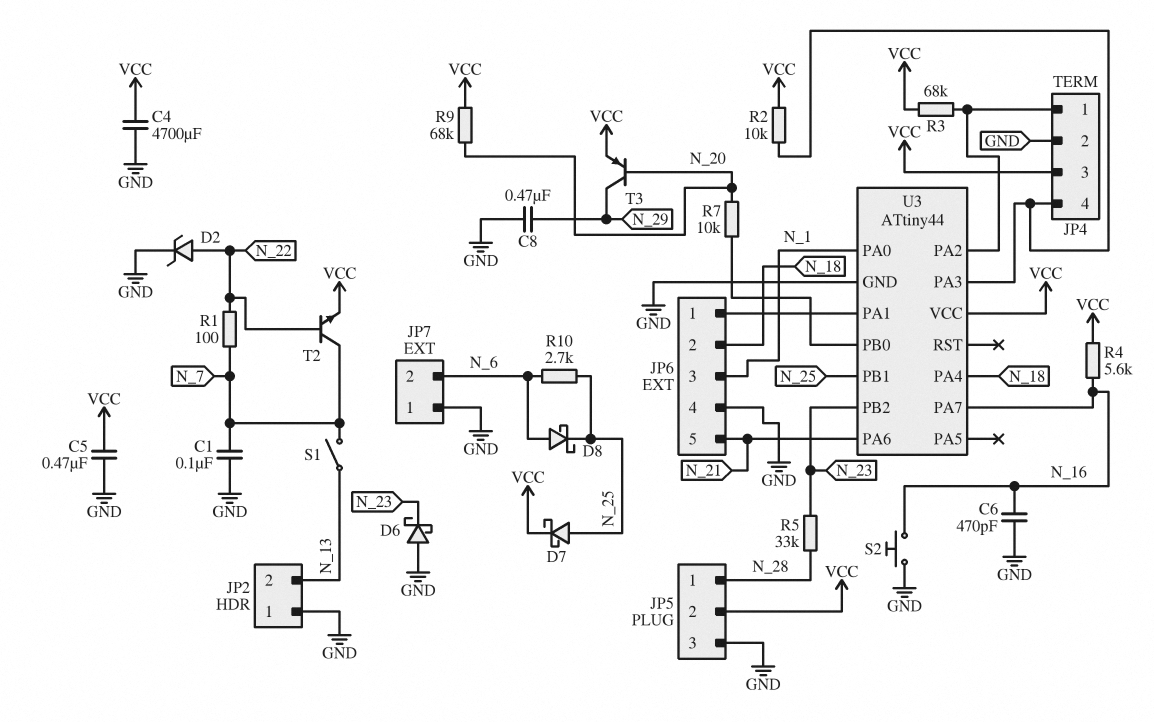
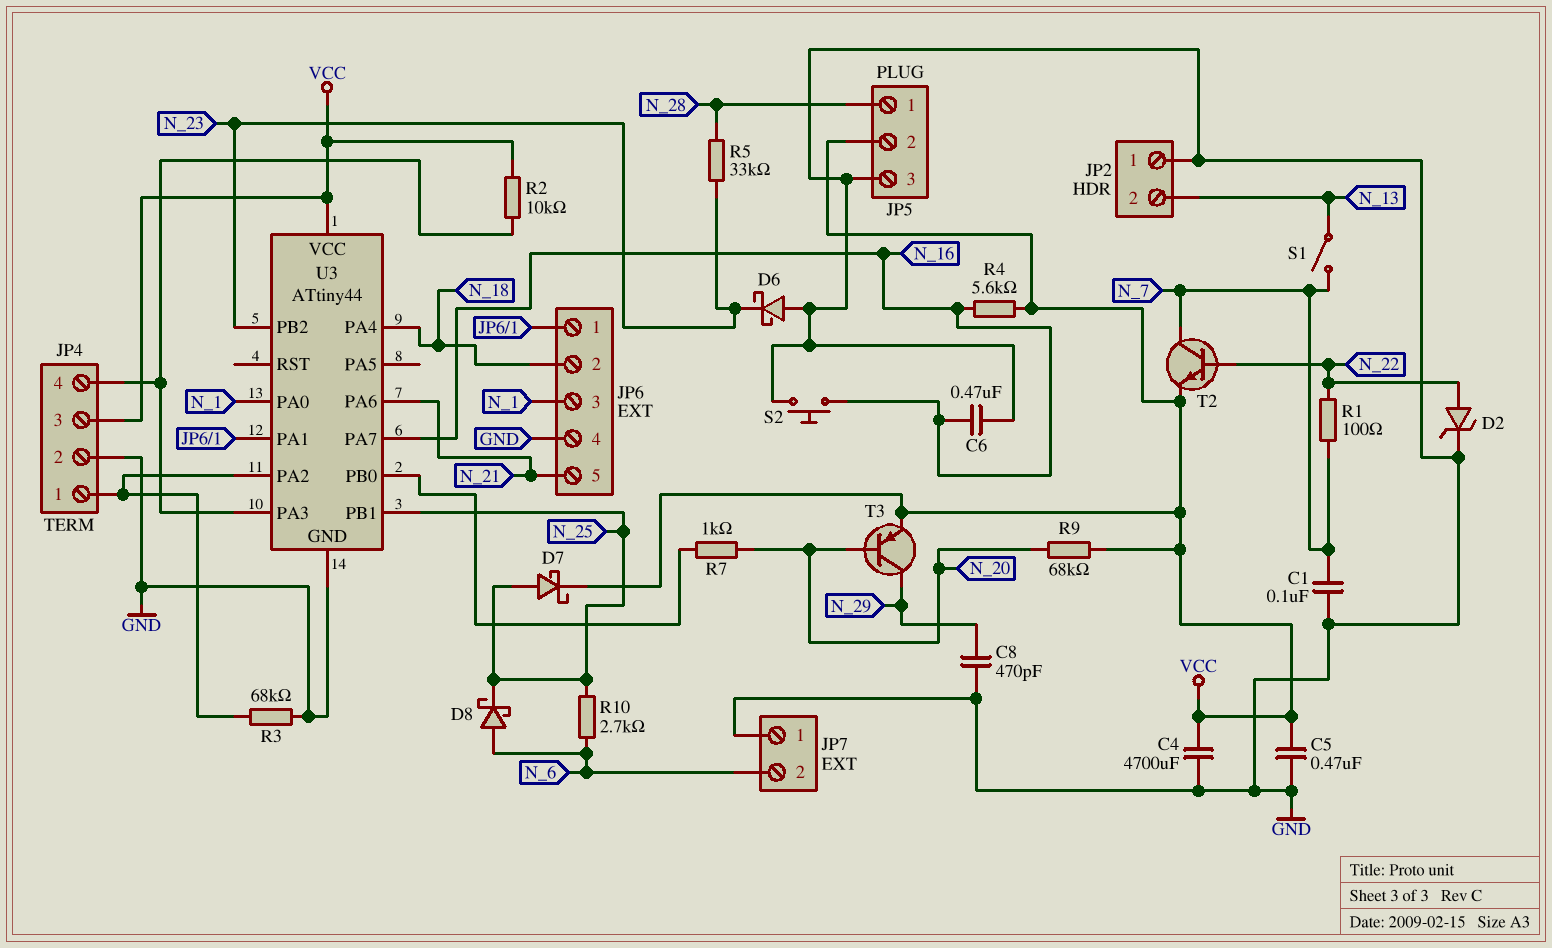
C6: 470pF (GND, N_16) -> 470nF (GND, N_16)
C8: 470nF (GND, N_29) -> 470pF (GND, N_29)
R3: 68k (JP4/1, VCC) -> 68k (GND, JP4/1)
R7: 10k (N_20, U3/PB0) -> 1k (N_20, U3/PB0)

